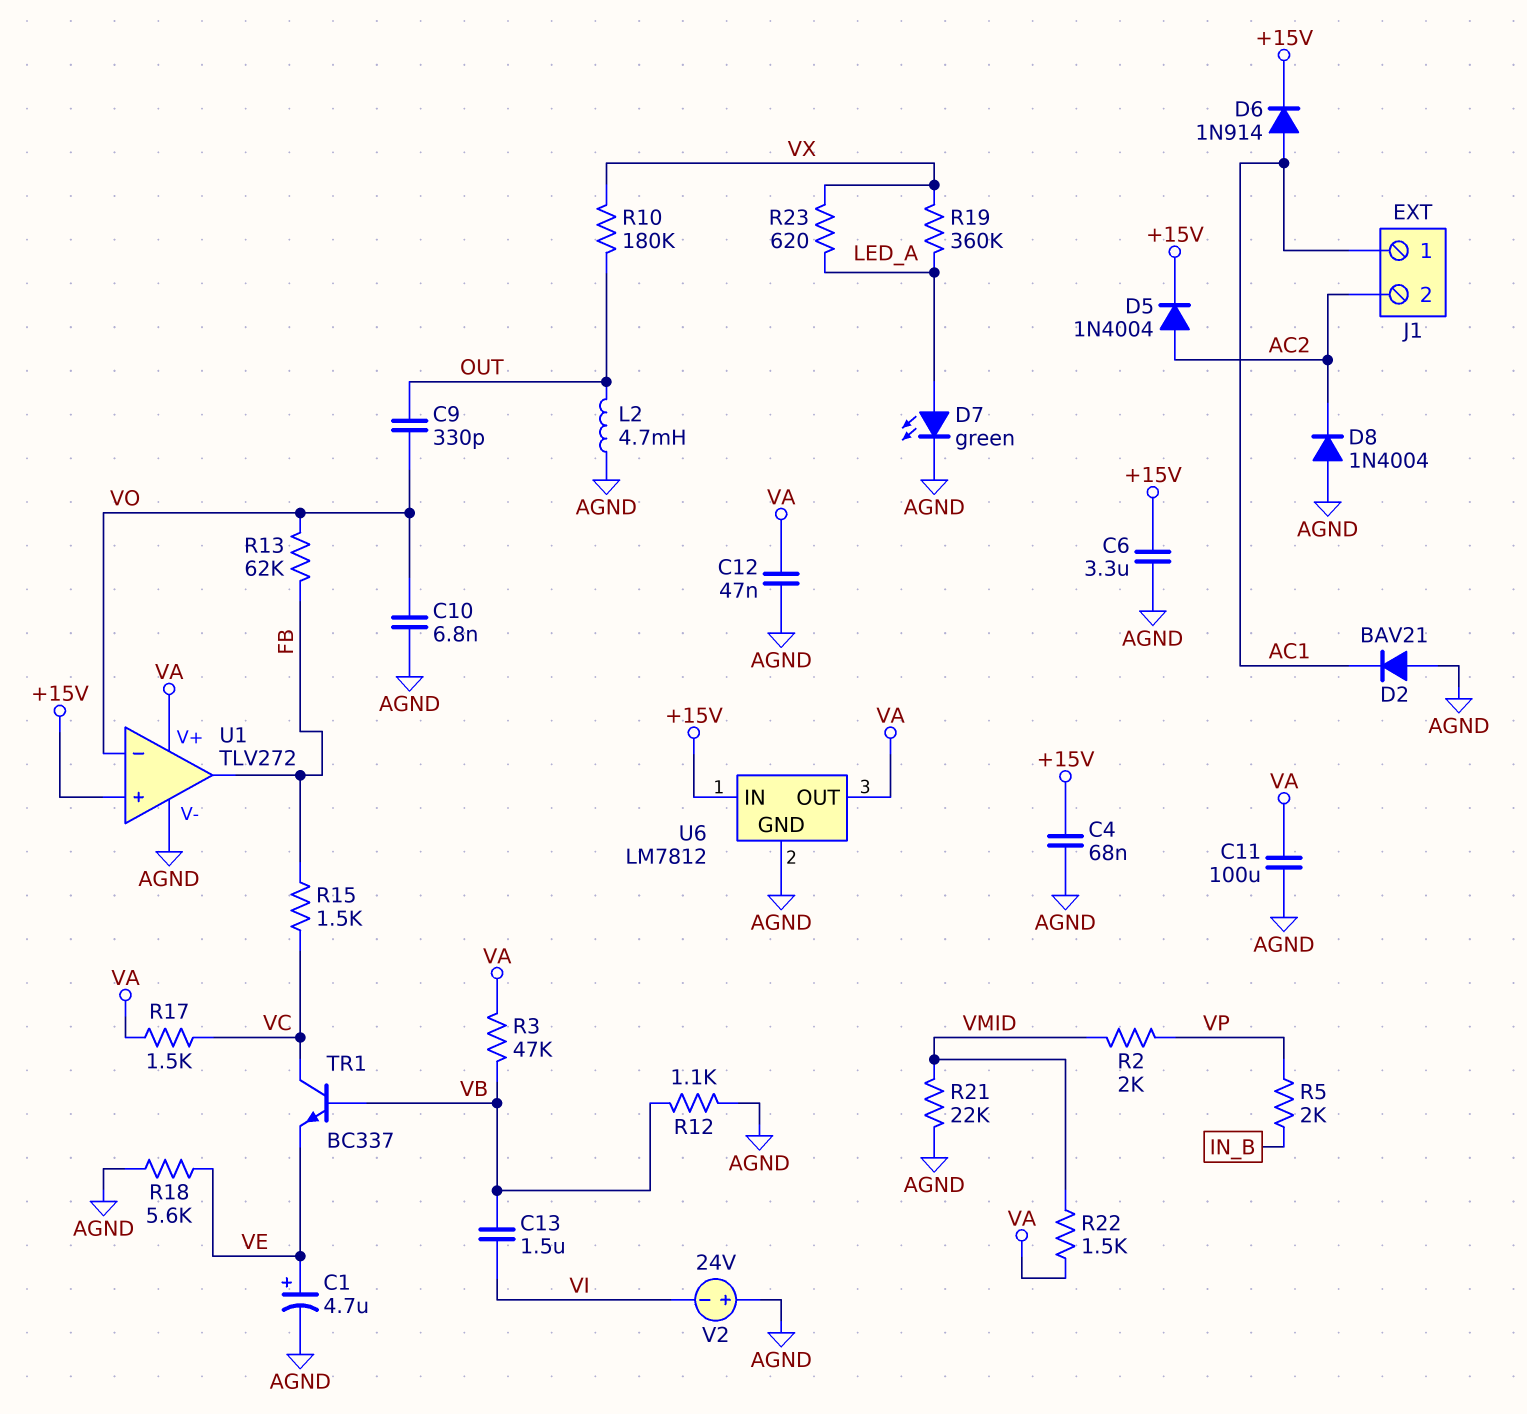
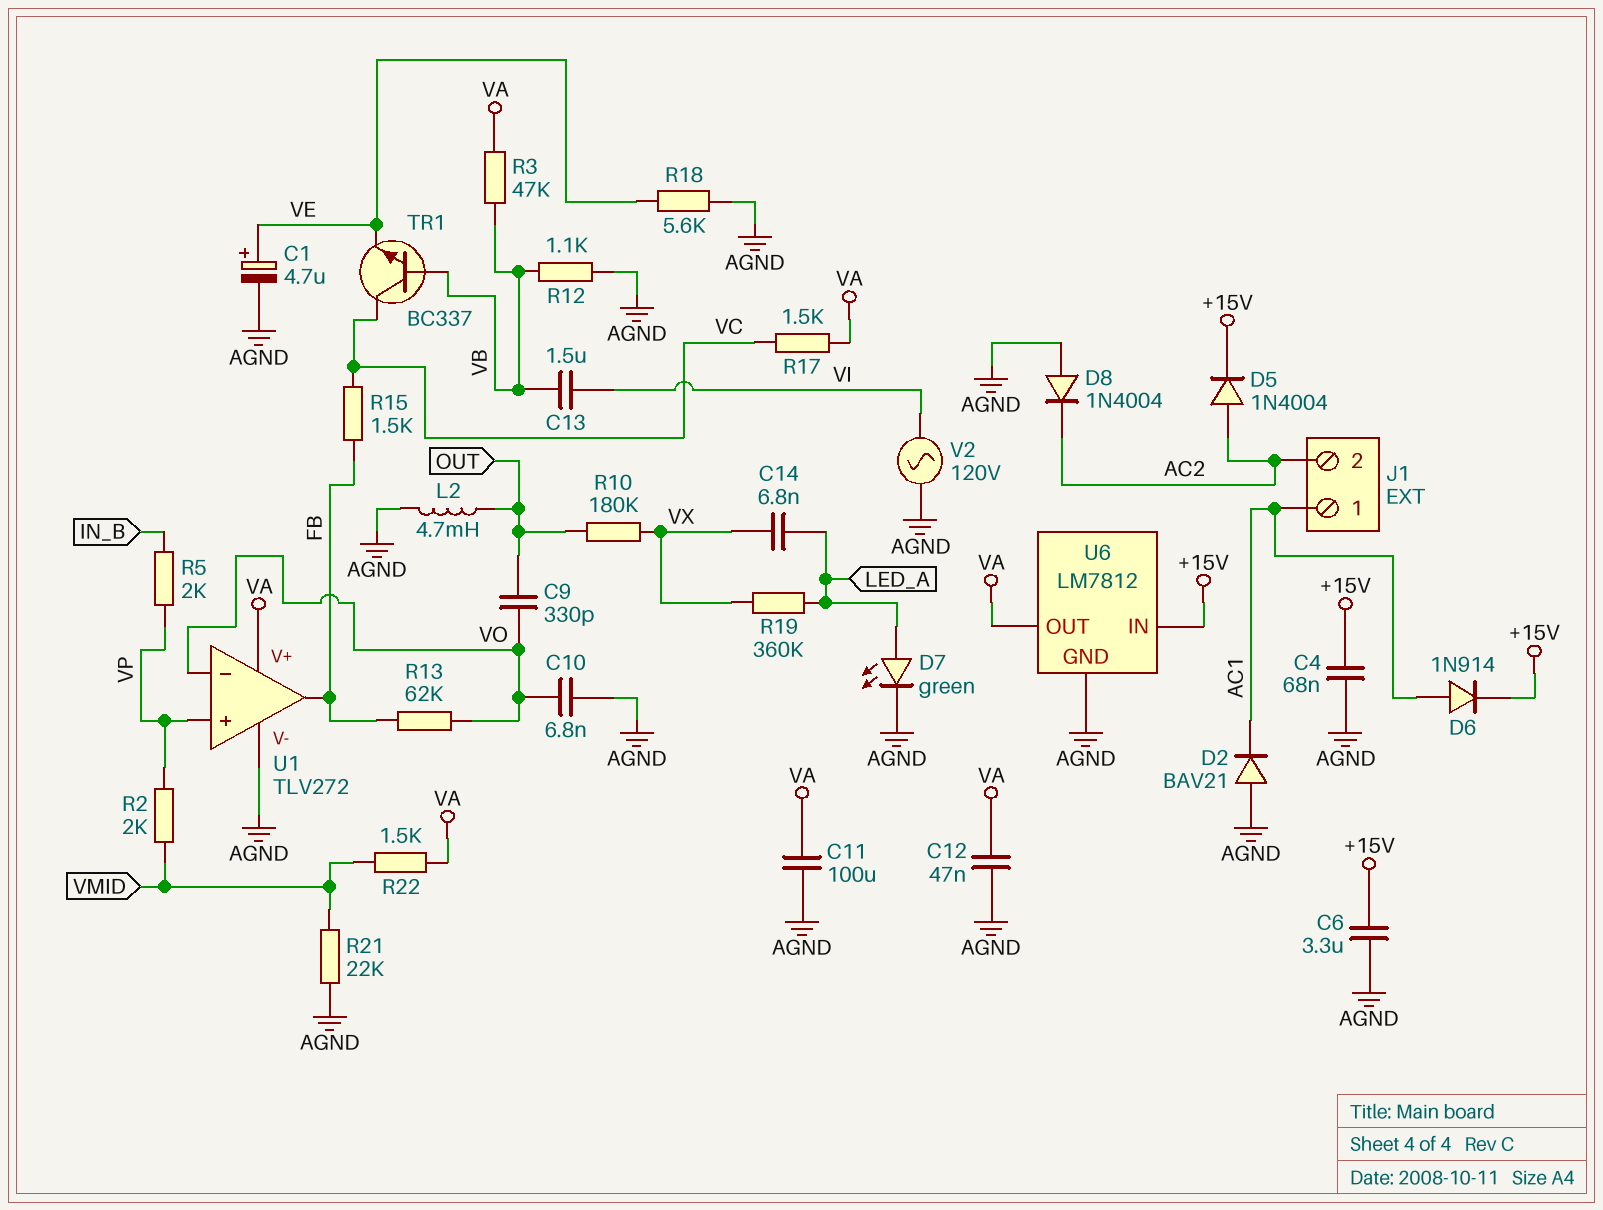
C14: none -> 6.8nF (LED_A, VX)
R23: 620 (LED_A, VX) -> none
U1 pin in+: +15V -> VP
V2: 24V (plus AGND, minus VI) -> AC 120V (AGND, VI)

